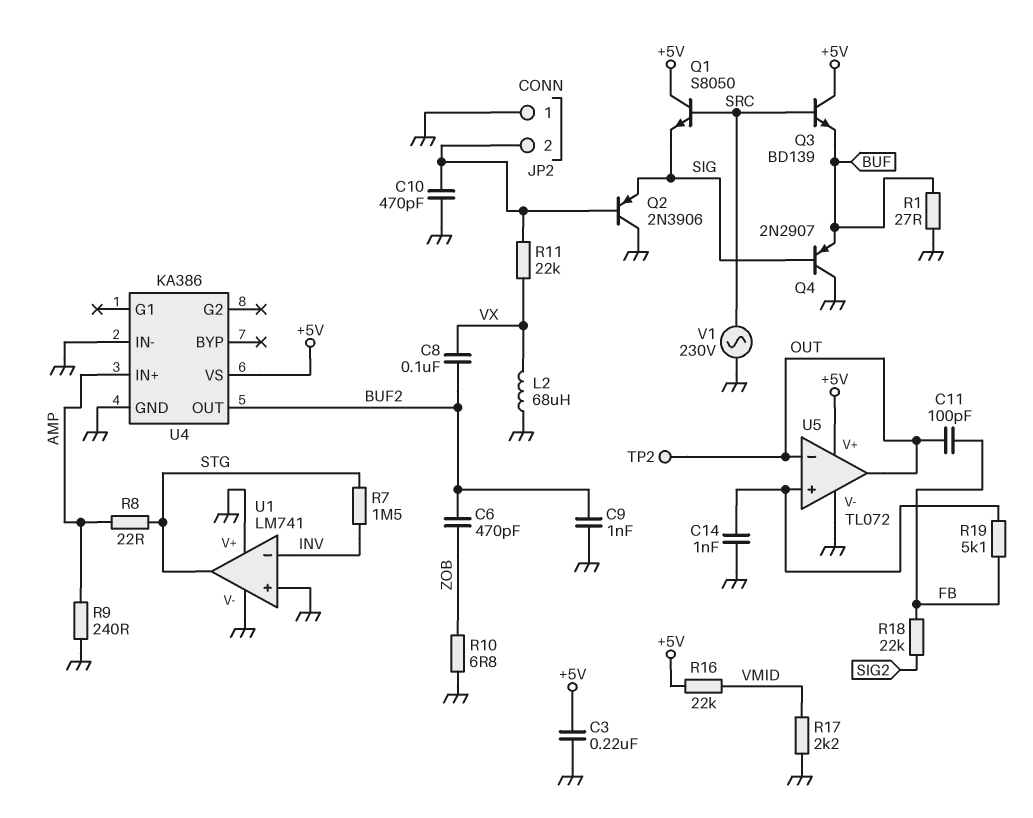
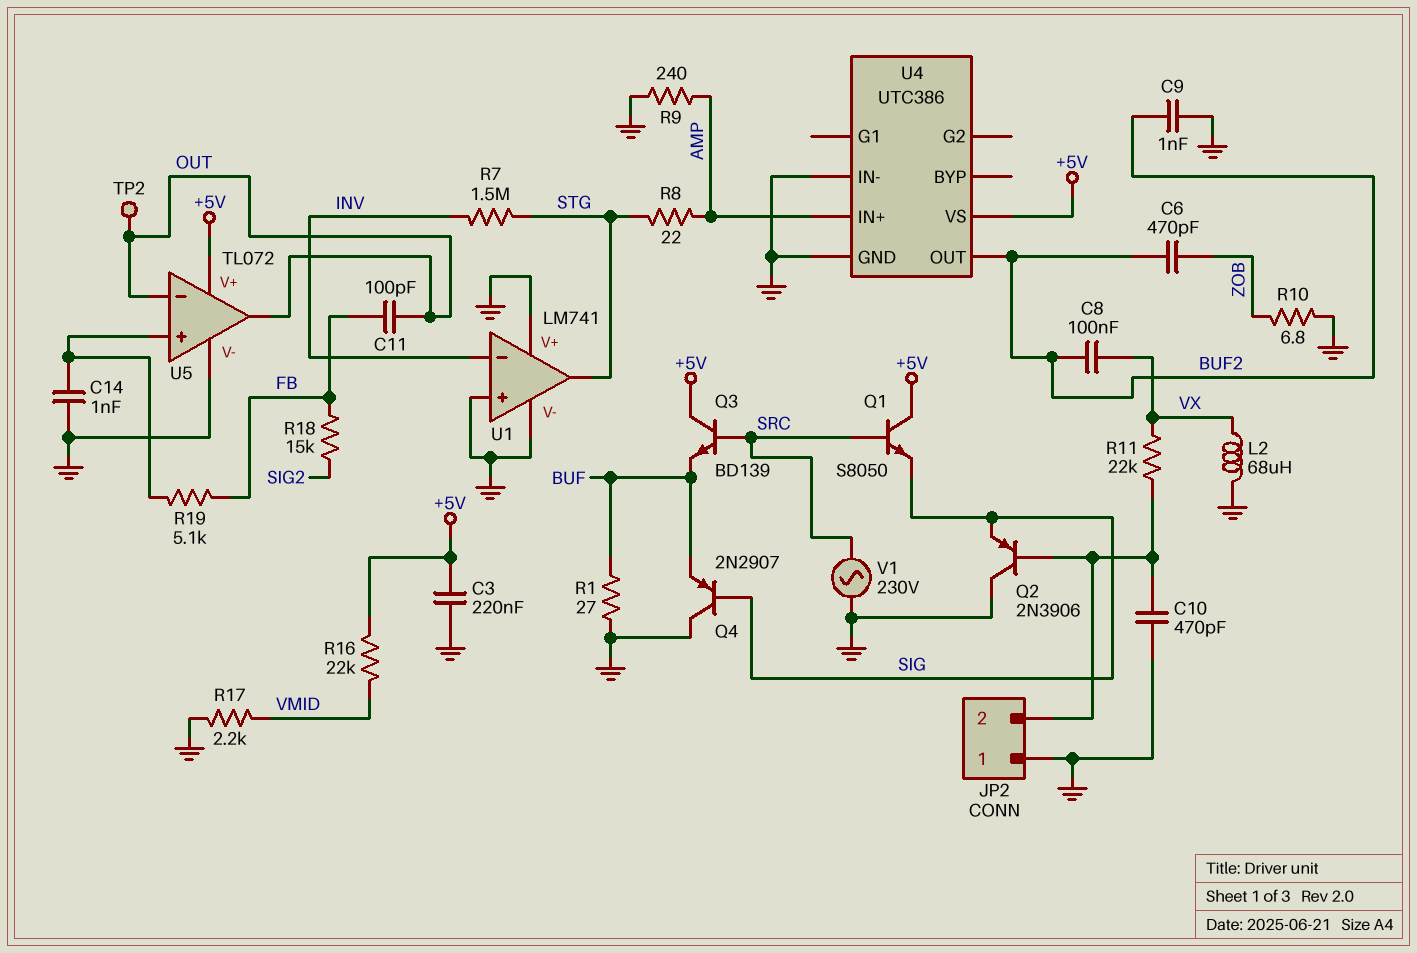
R18: 22k (FB, SIG2) -> 15k (FB, SIG2)
U4: KA386 -> UTC386

